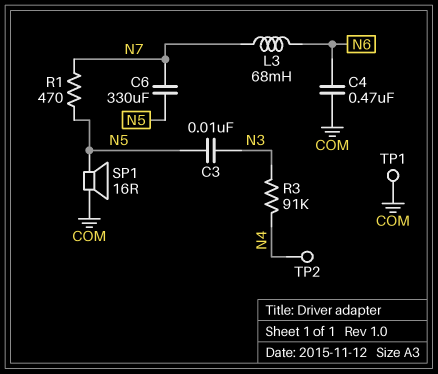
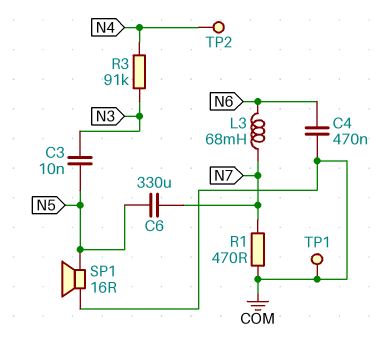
R1: 470 (N5, N7) -> 470 (COM, N7)

